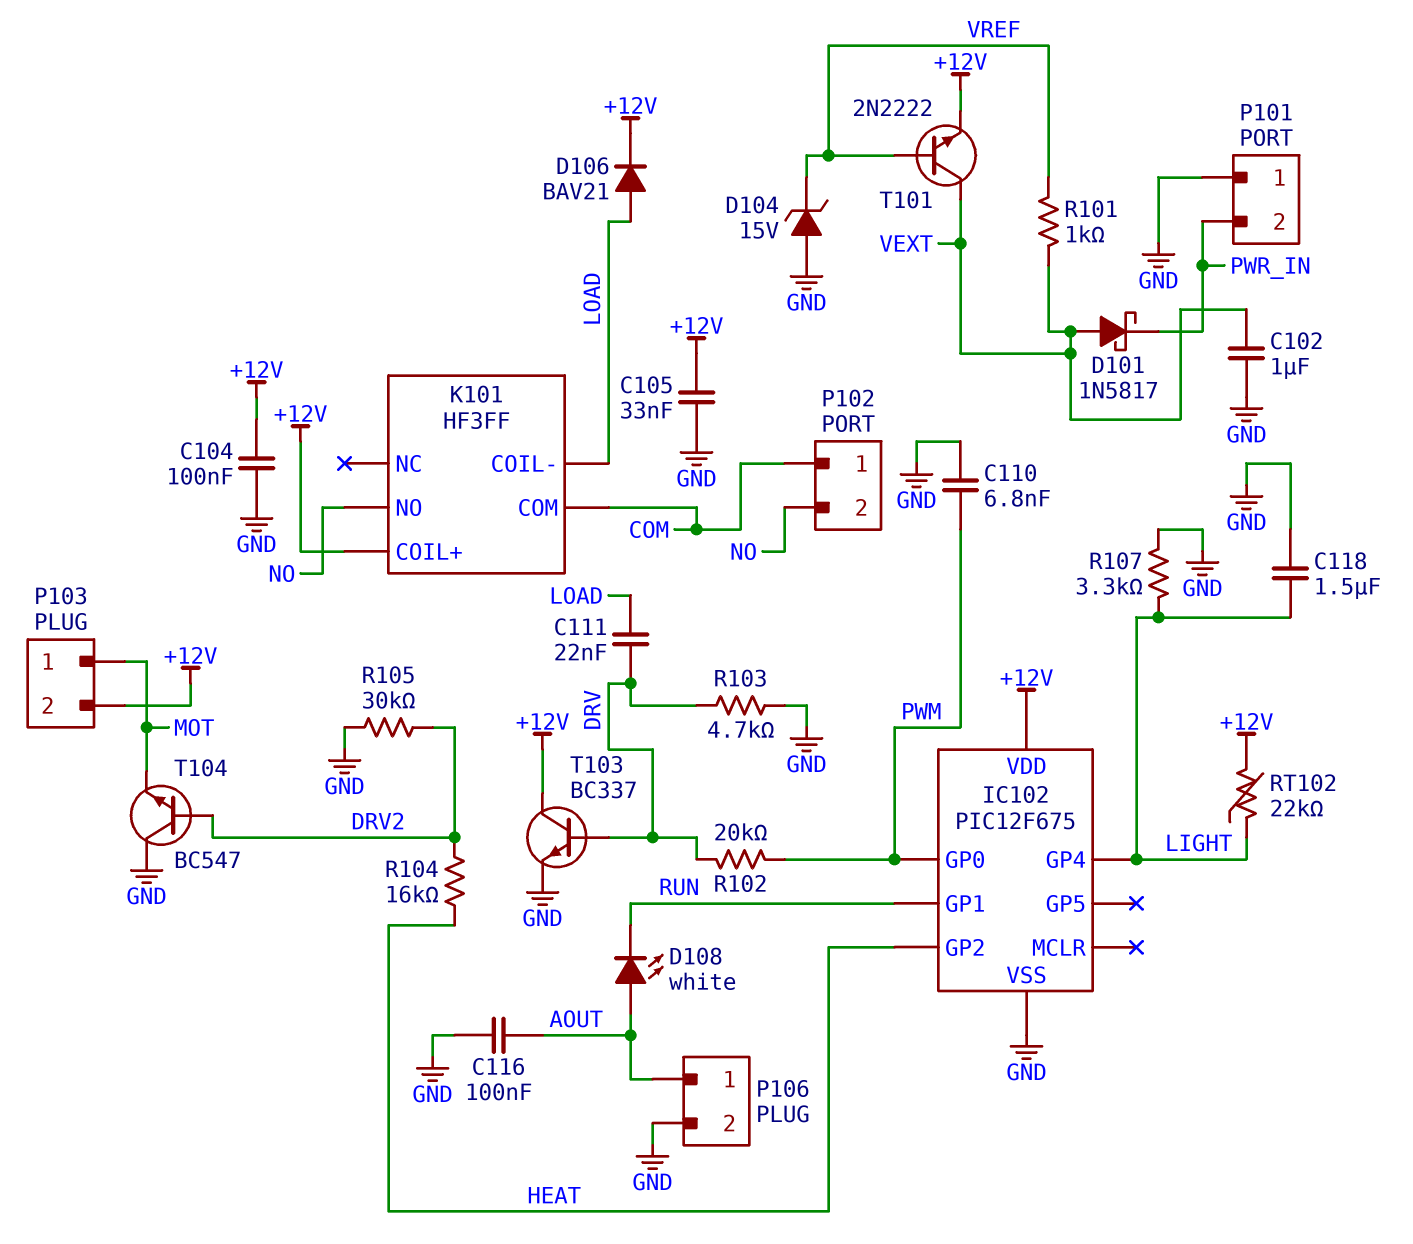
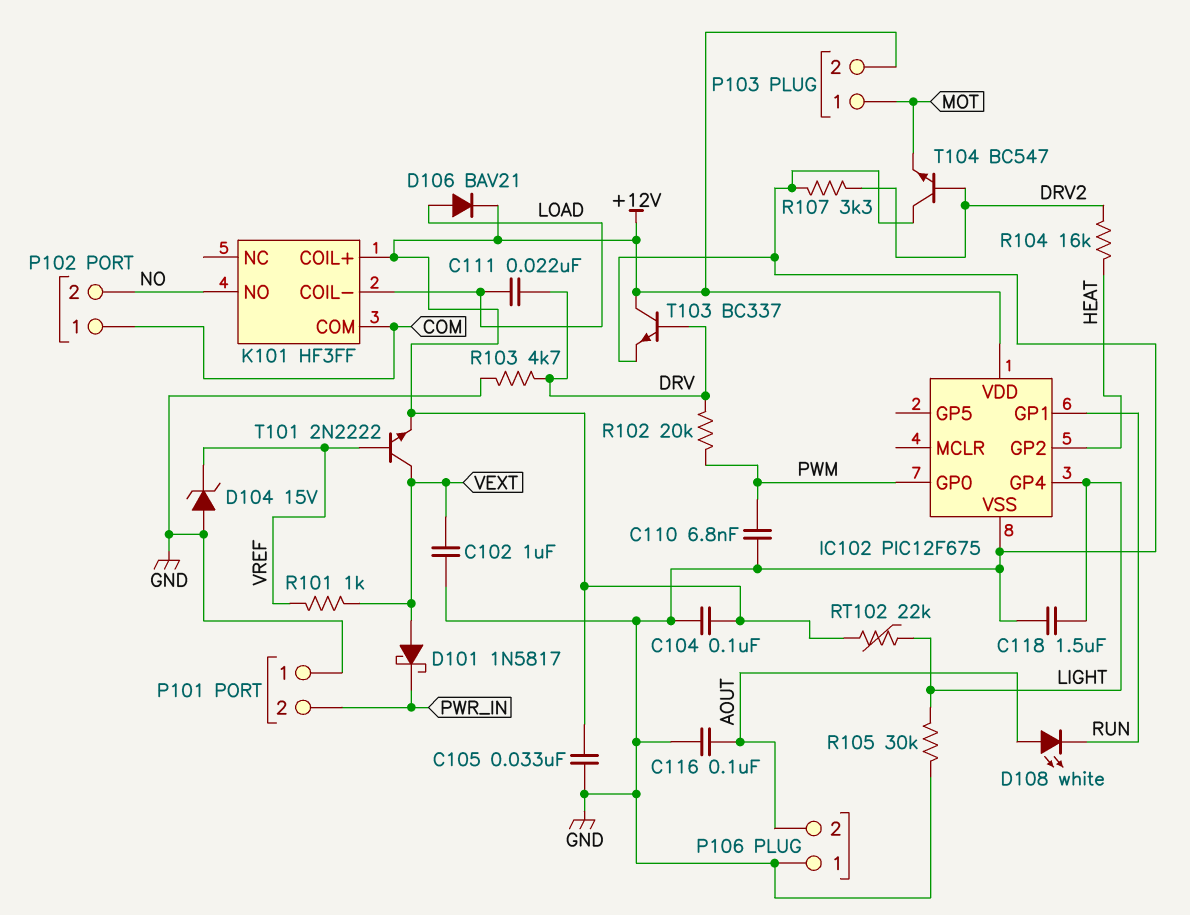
P106 pin 1: AOUT -> GND
P106 pin 2: GND -> AOUT
R105: 30k (DRV2, GND) -> 30k (GND, LIGHT)
R107: 3.3k (GND, LIGHT) -> 3.3k (DRV2, GND)

